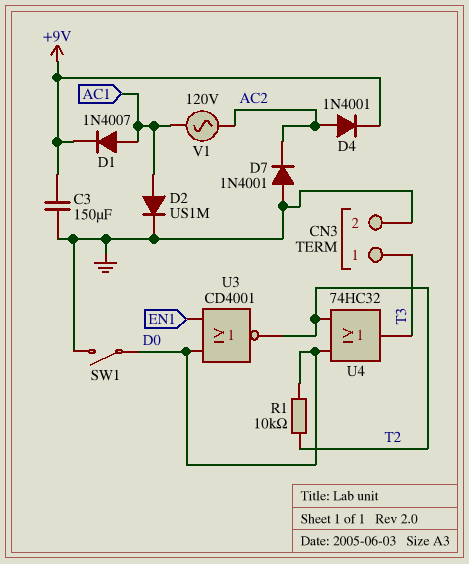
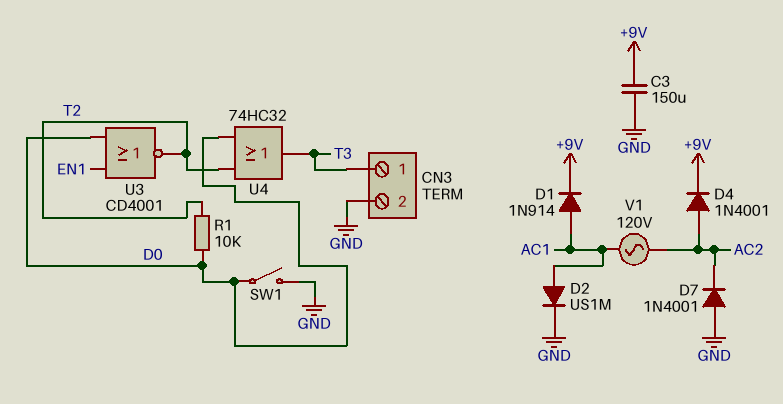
D1: diode 1N4007 (A AC1, K +9V) -> diode 1N914 (A AC1, K +9V)

